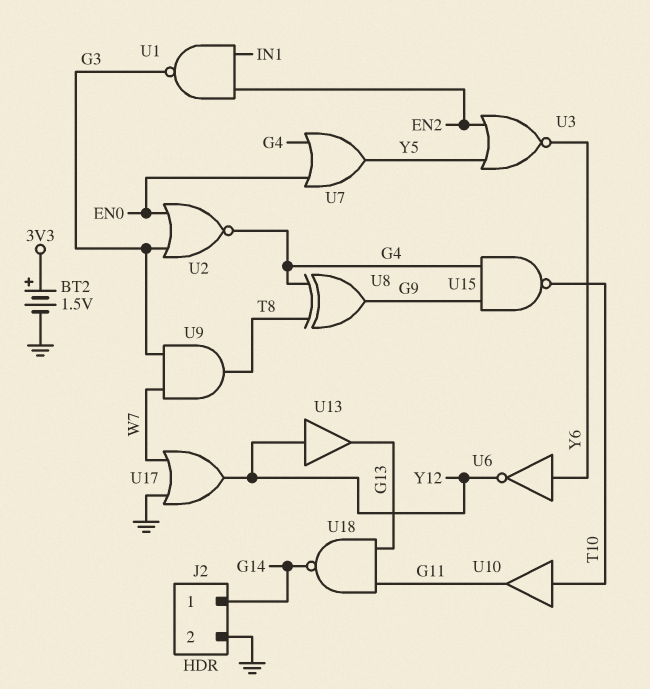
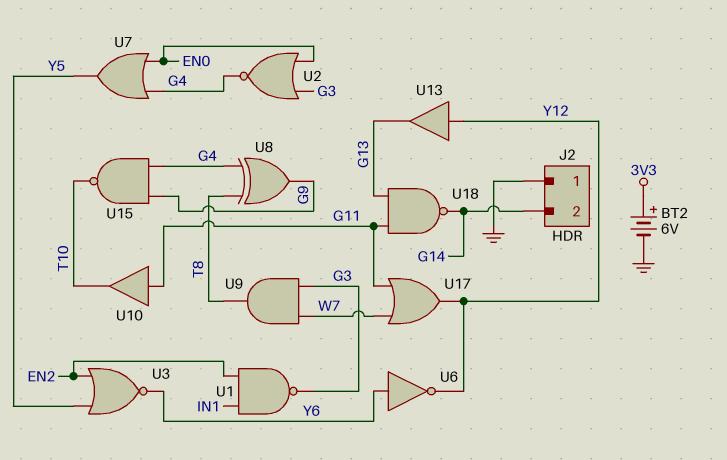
BT2: 1.5V (plus 3V3, minus GND) -> 6V (plus 3V3, minus GND)
J2 pin 1: G14 -> GND
J2 pin 2: GND -> G14
U10: buffer (in T10, out G11) -> buffer (in G11, out T10)
U17: OR (in GND, in W7, out Y12) -> OR (in G11, in W7, out Y12)

